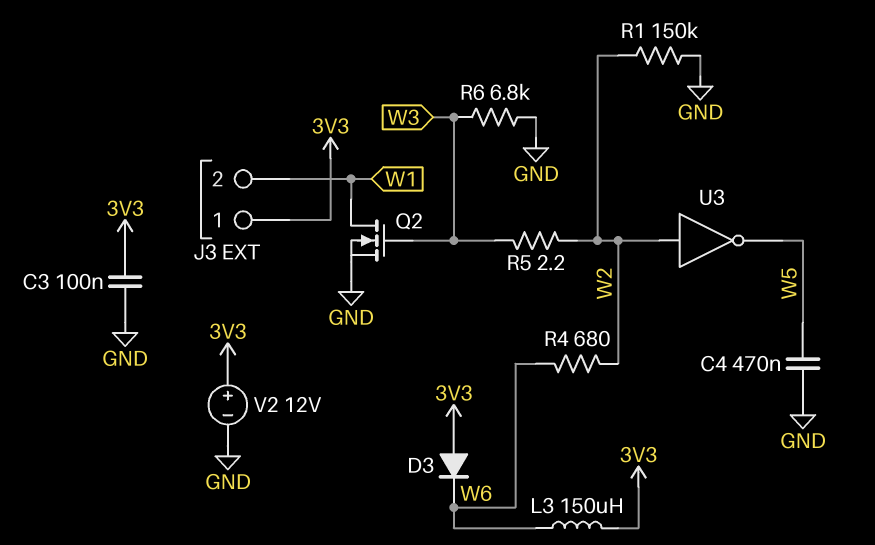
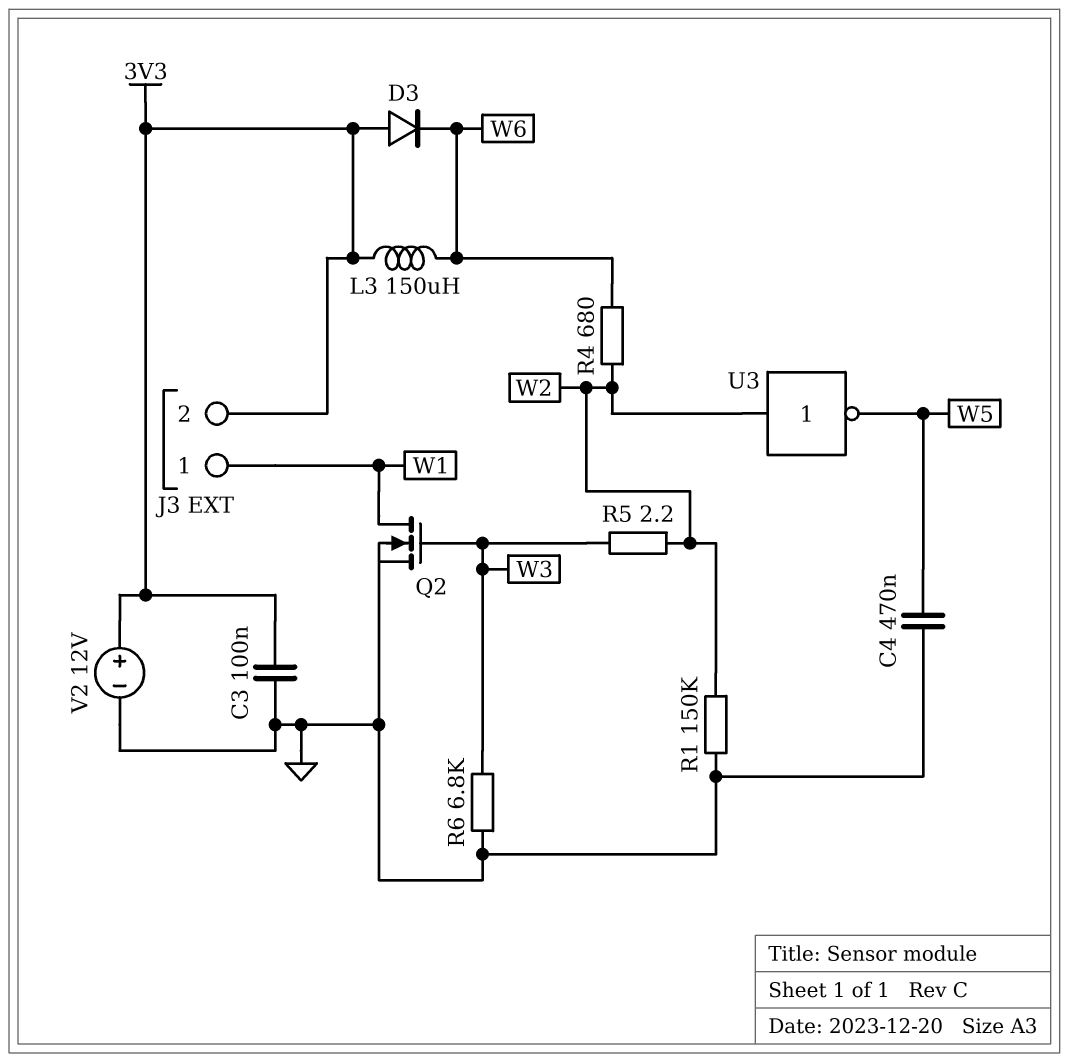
J3 pin 1: 3V3 -> W1
J3 pin 2: W1 -> 3V3

